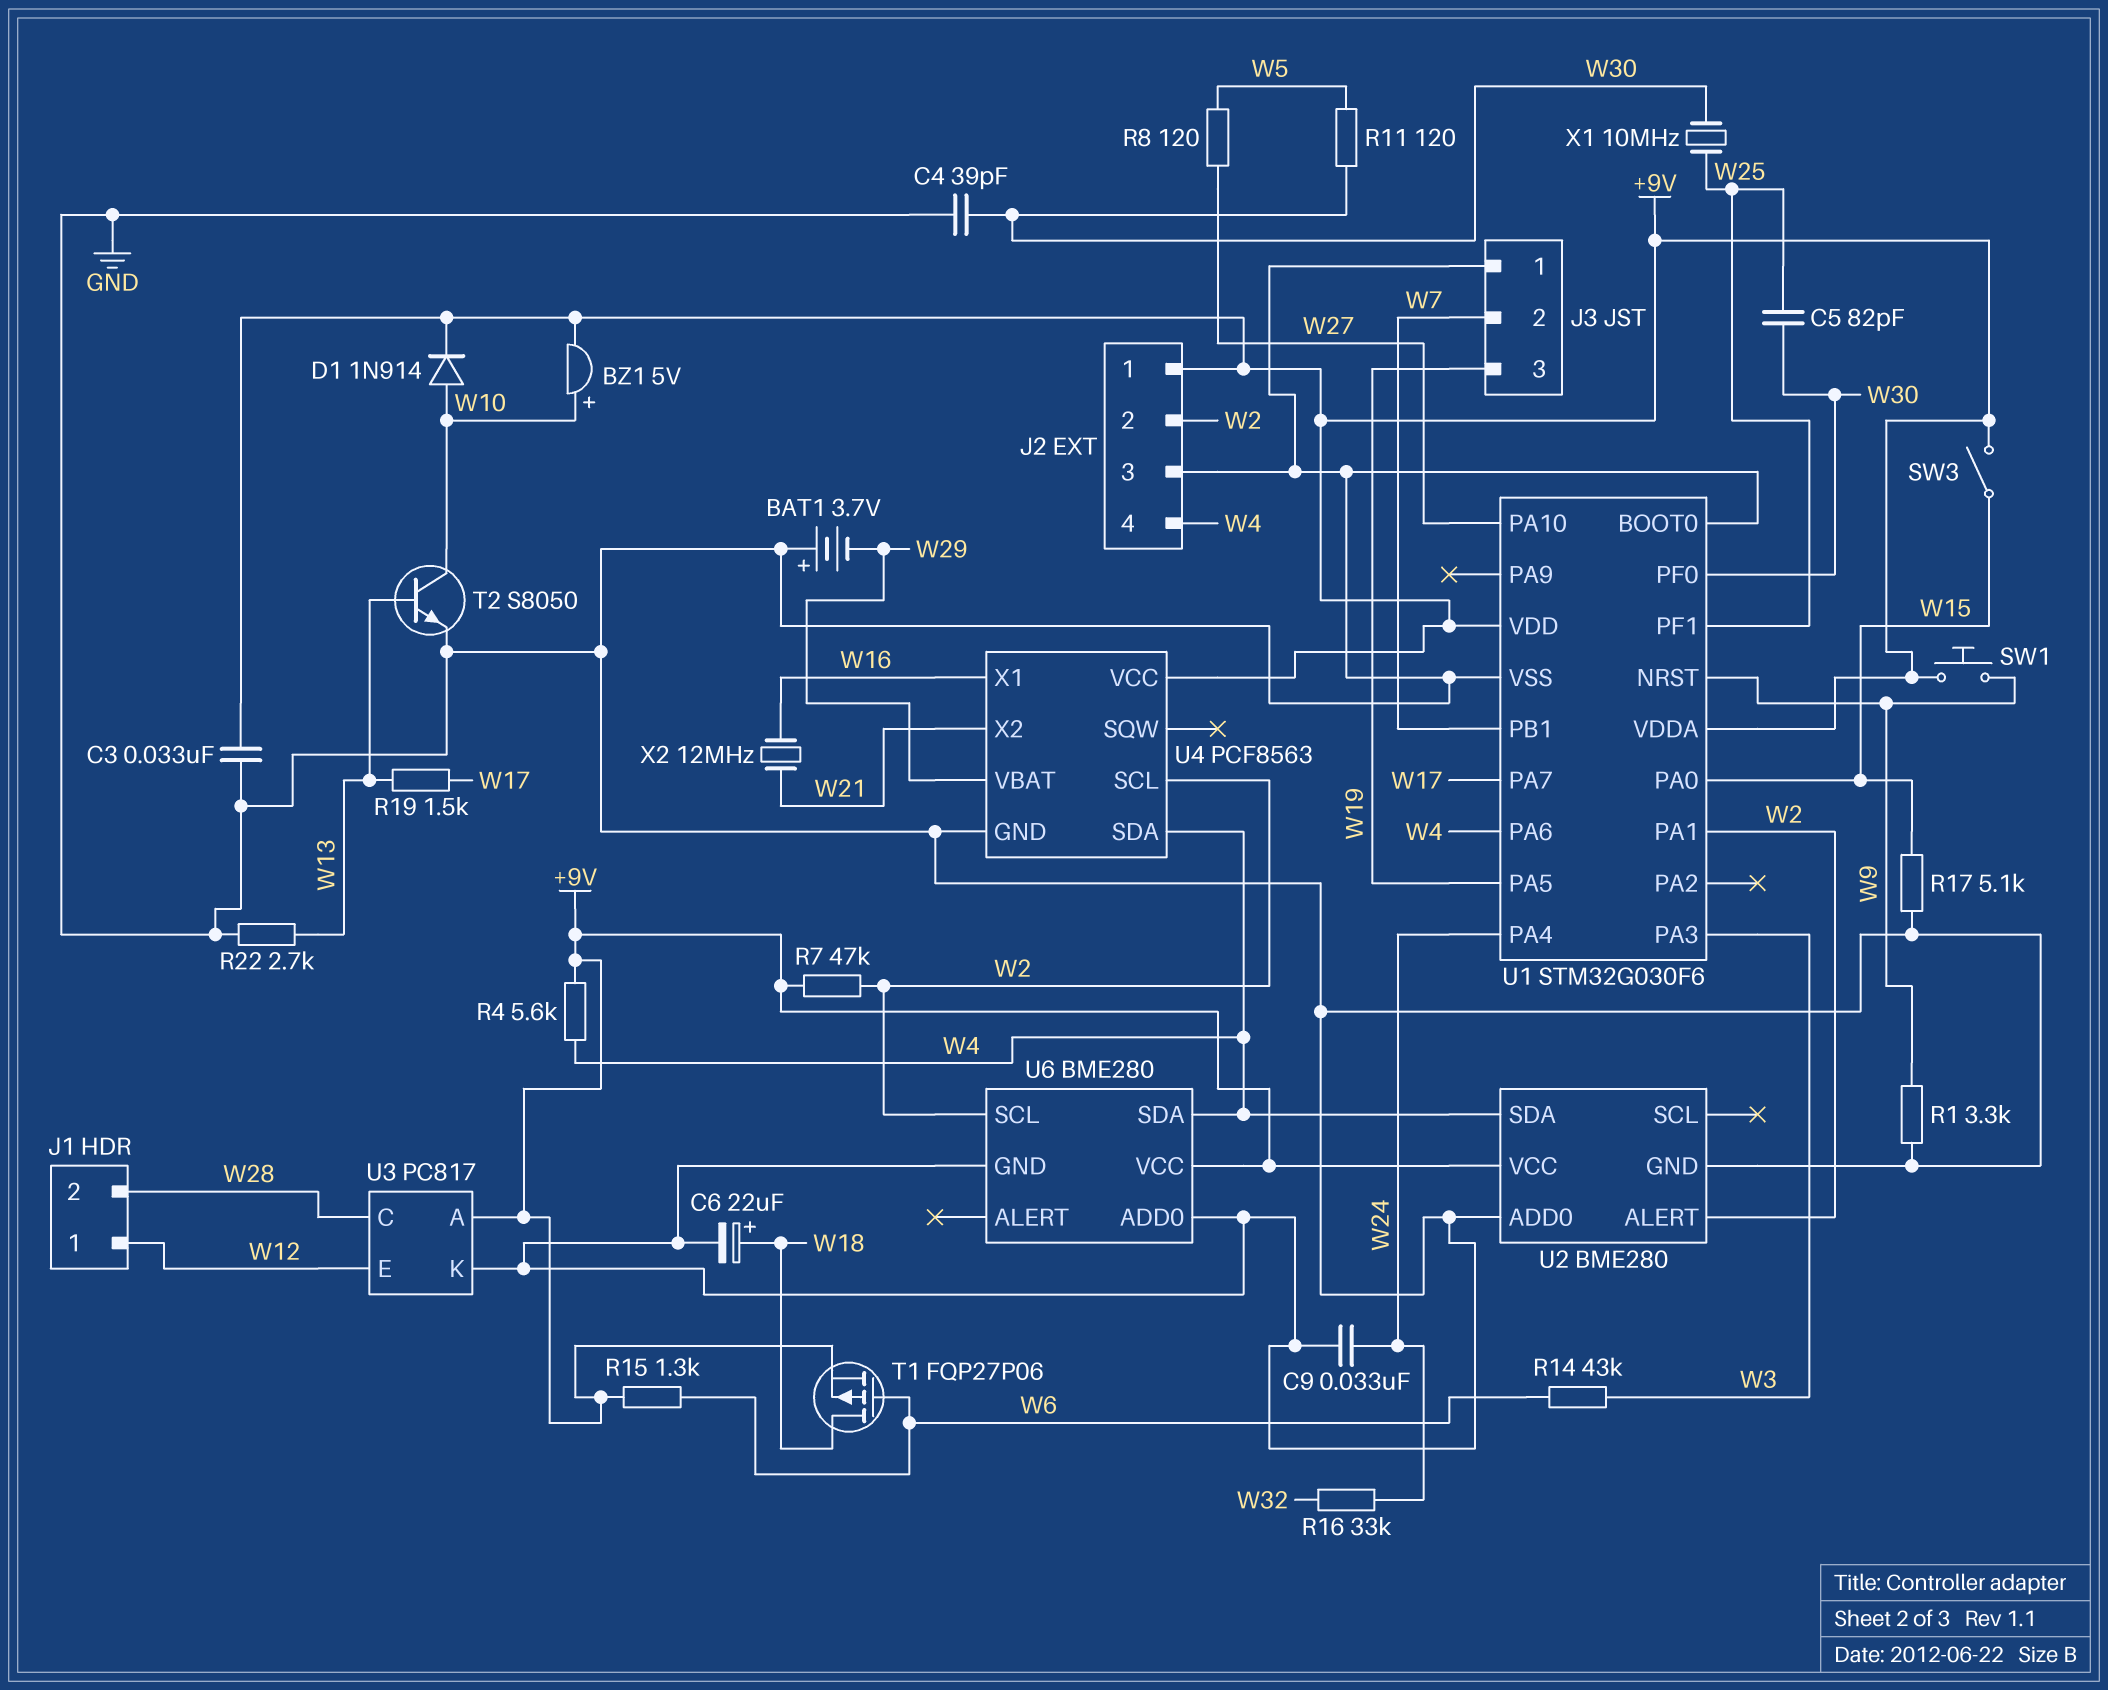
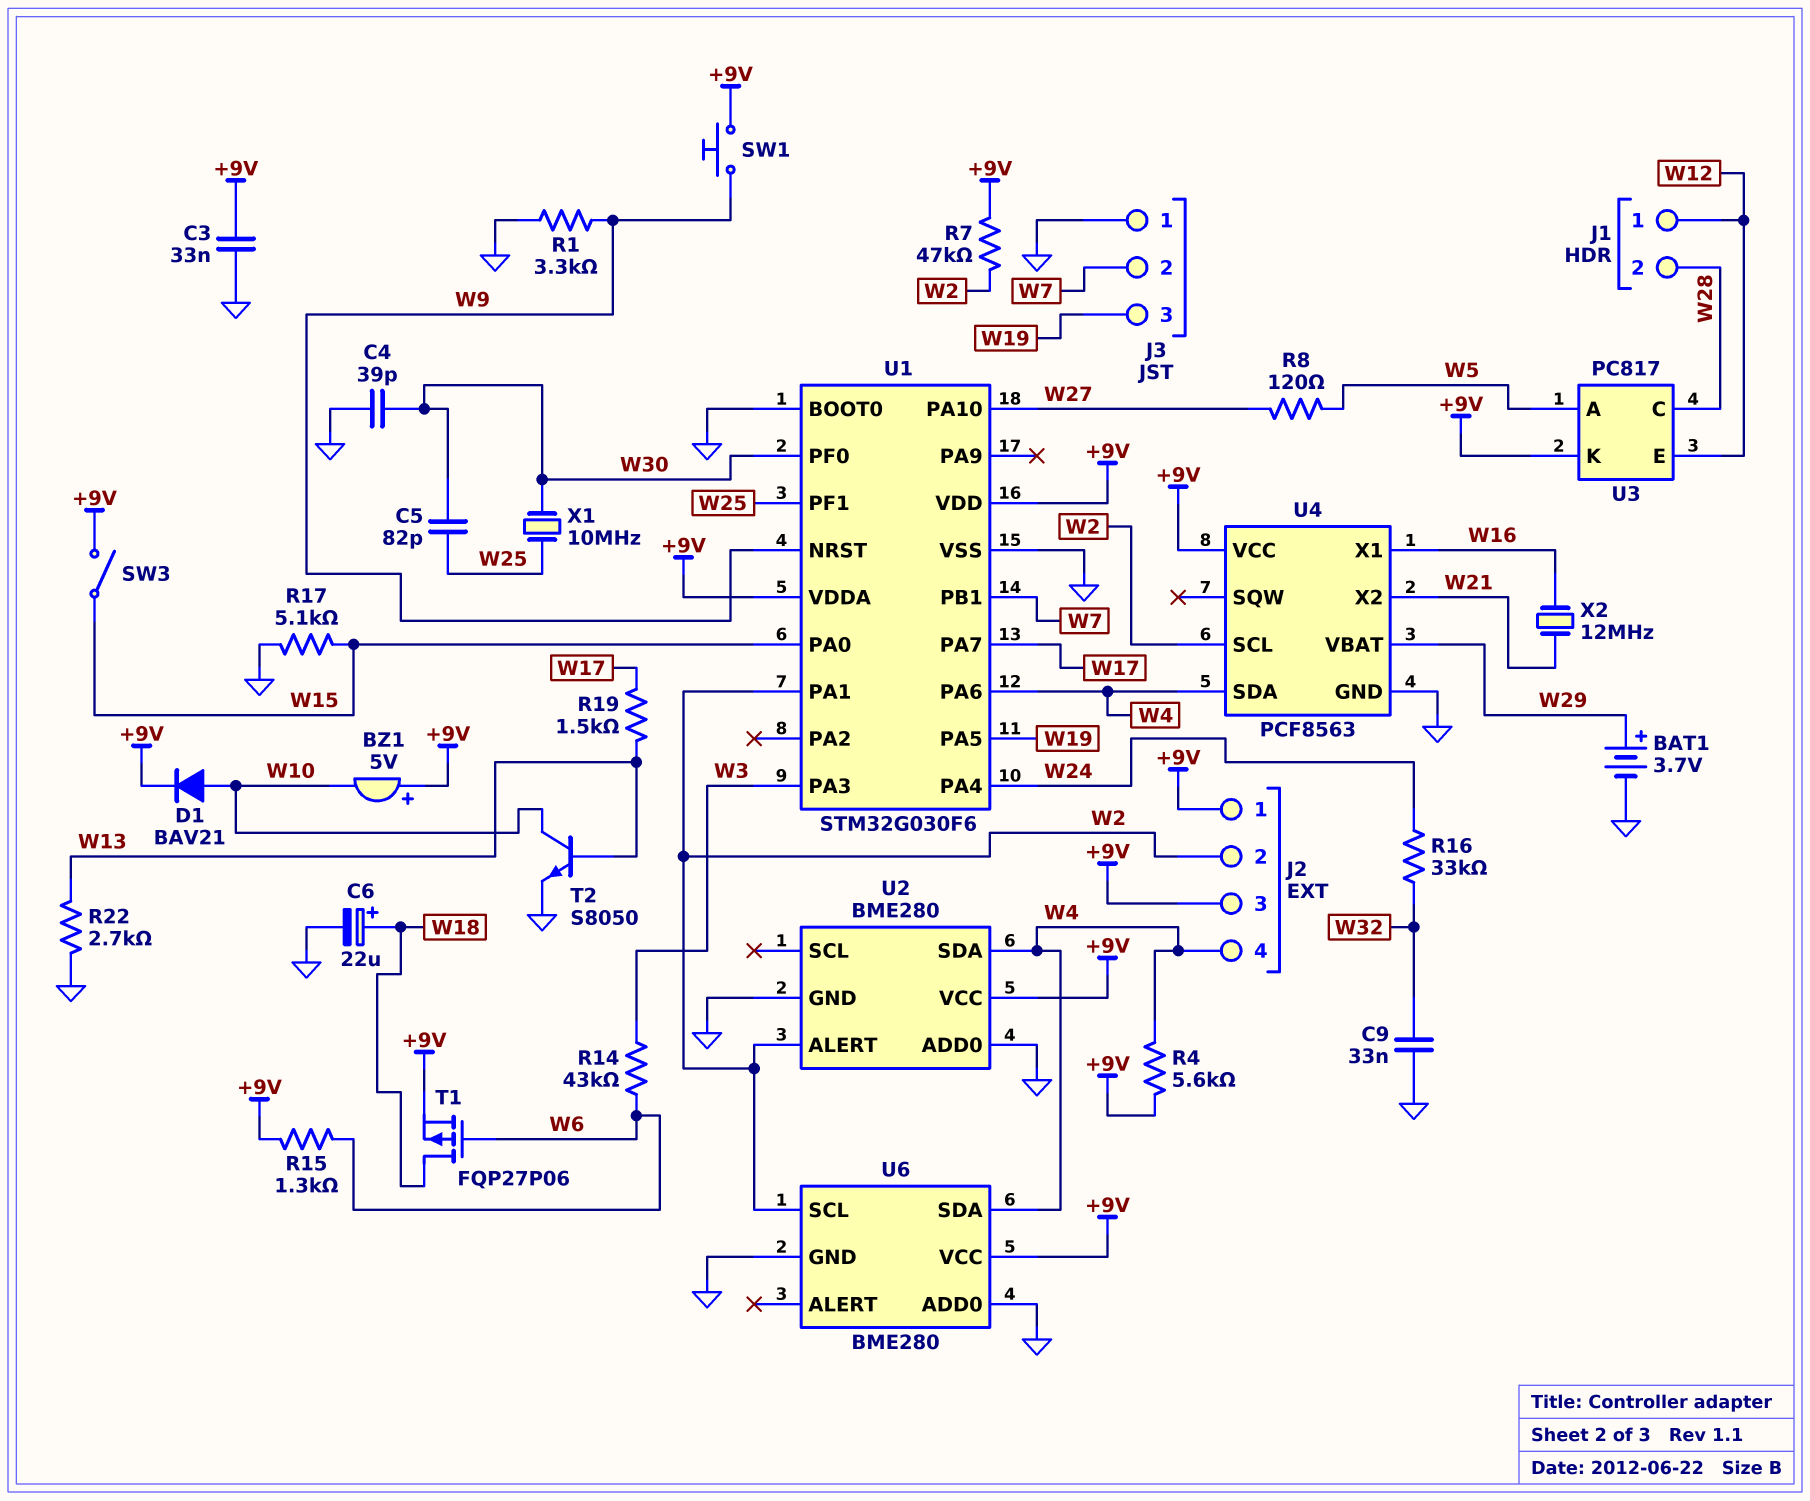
BAT1: 3.7V (plus GND, minus W29) -> 3.7V (plus W29, minus GND)
BZ1: buzzer 5V (plus W10, minus +9V) -> buzzer 5V (plus +9V, minus W10)
C9: 33nF (GND, W24) -> 33nF (GND, W32)
D1: diode 1N914 (A W10, K +9V) -> diode BAV21 (A W10, K +9V)
J2 pin 3: GND -> +9V
R11: 120 (W5, W30) -> none
U3 pin A: +9V -> W5
U3 pin K: GND -> +9V

